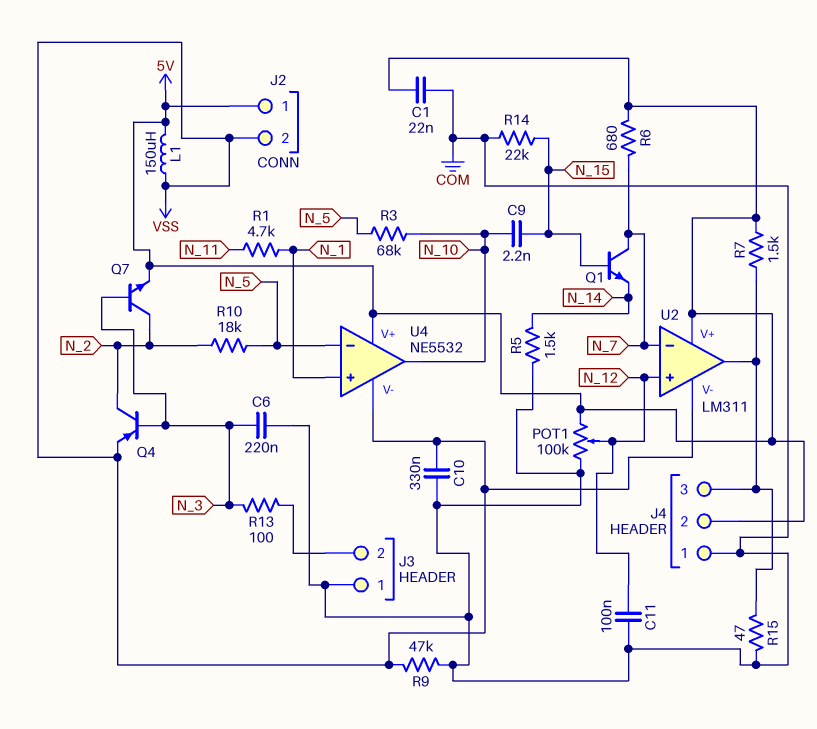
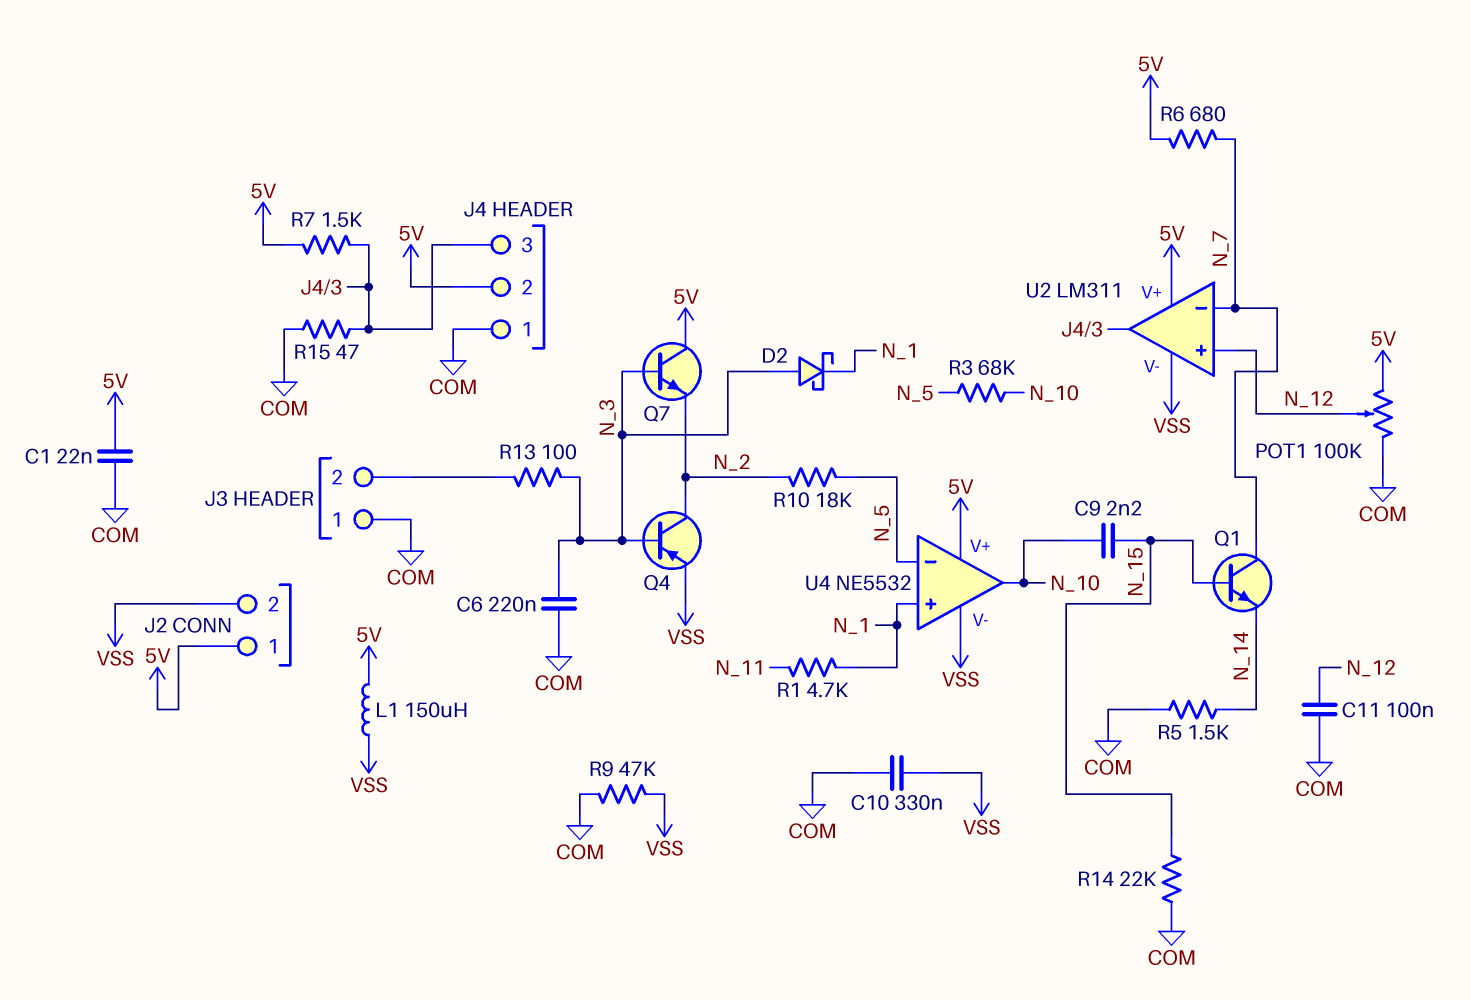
D2: none -> schottky (A N_3, K N_1)
Q7: NPN (B N_3, C N_2, E 5V) -> NPN (B N_3, C 5V, E N_2)

